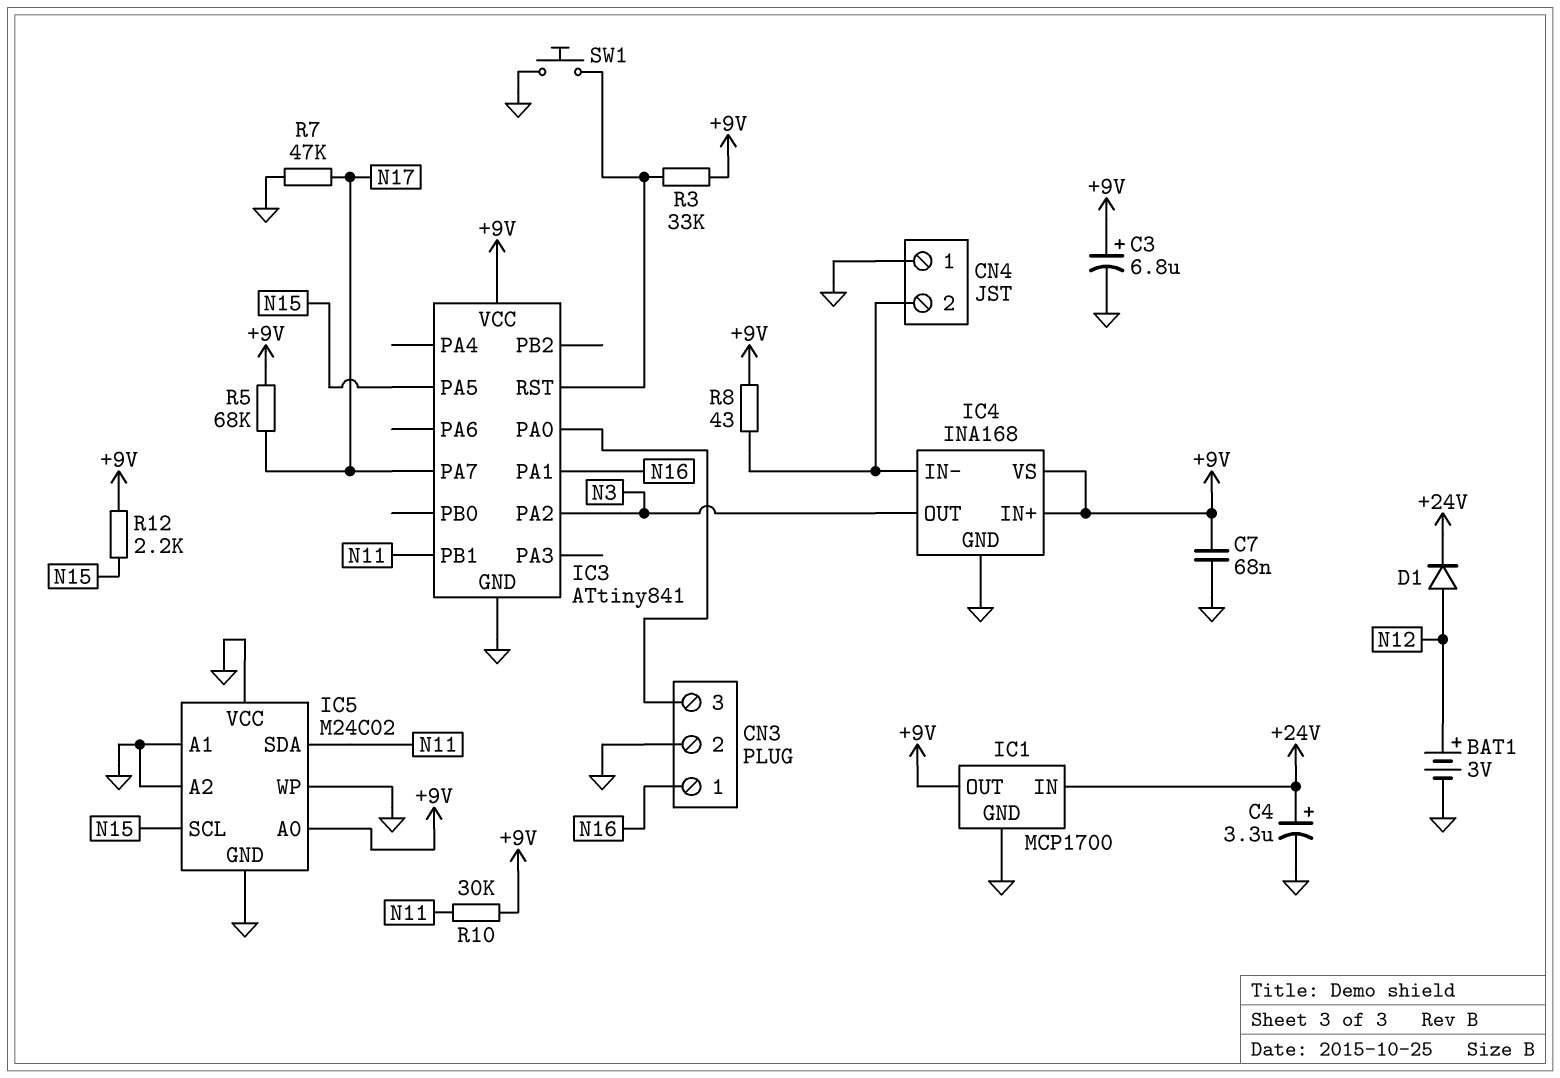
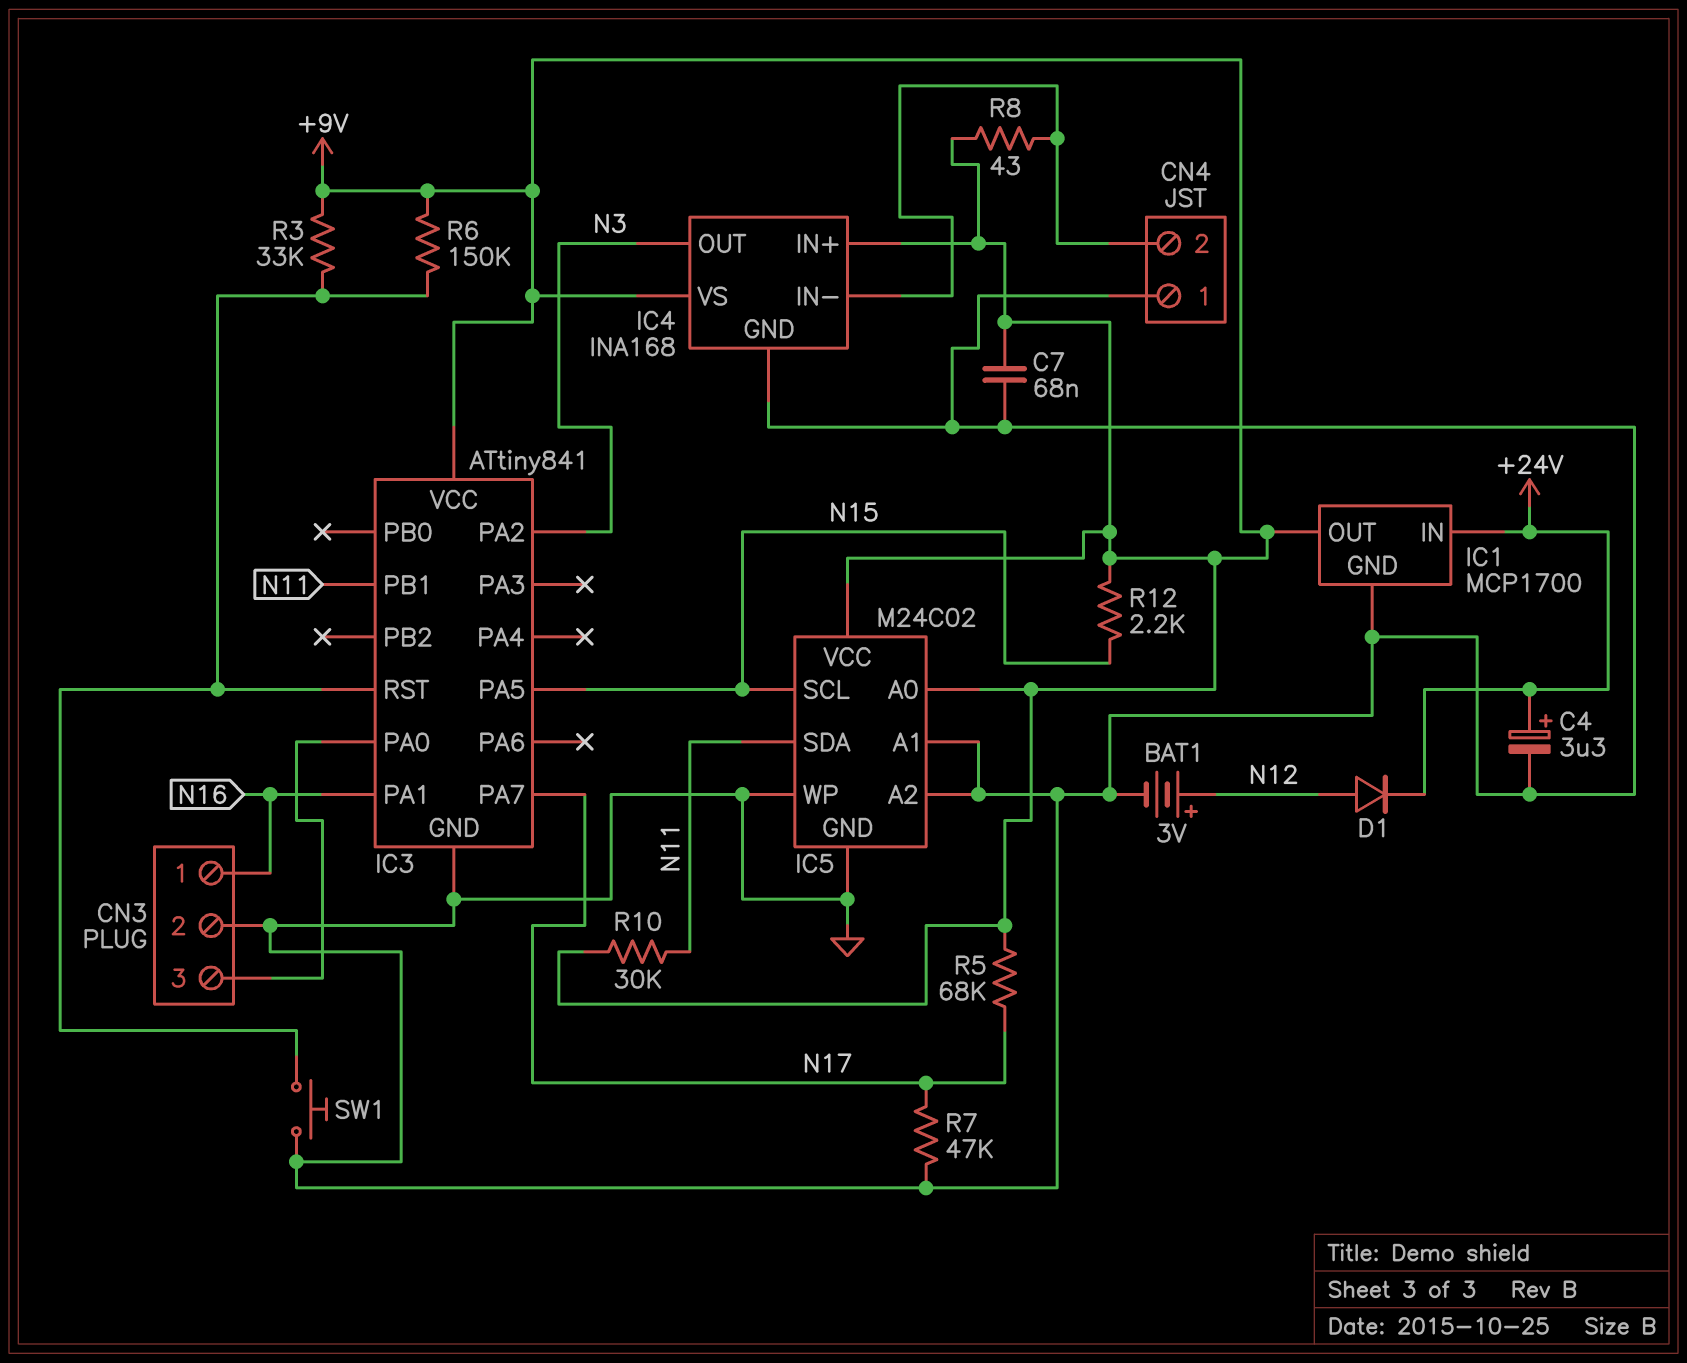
C3: 6.8uF (plus +9V, minus GND) -> none
IC5 pin VCC: GND -> +9V
R6: none -> 150k (+9V, IC3/RST)

